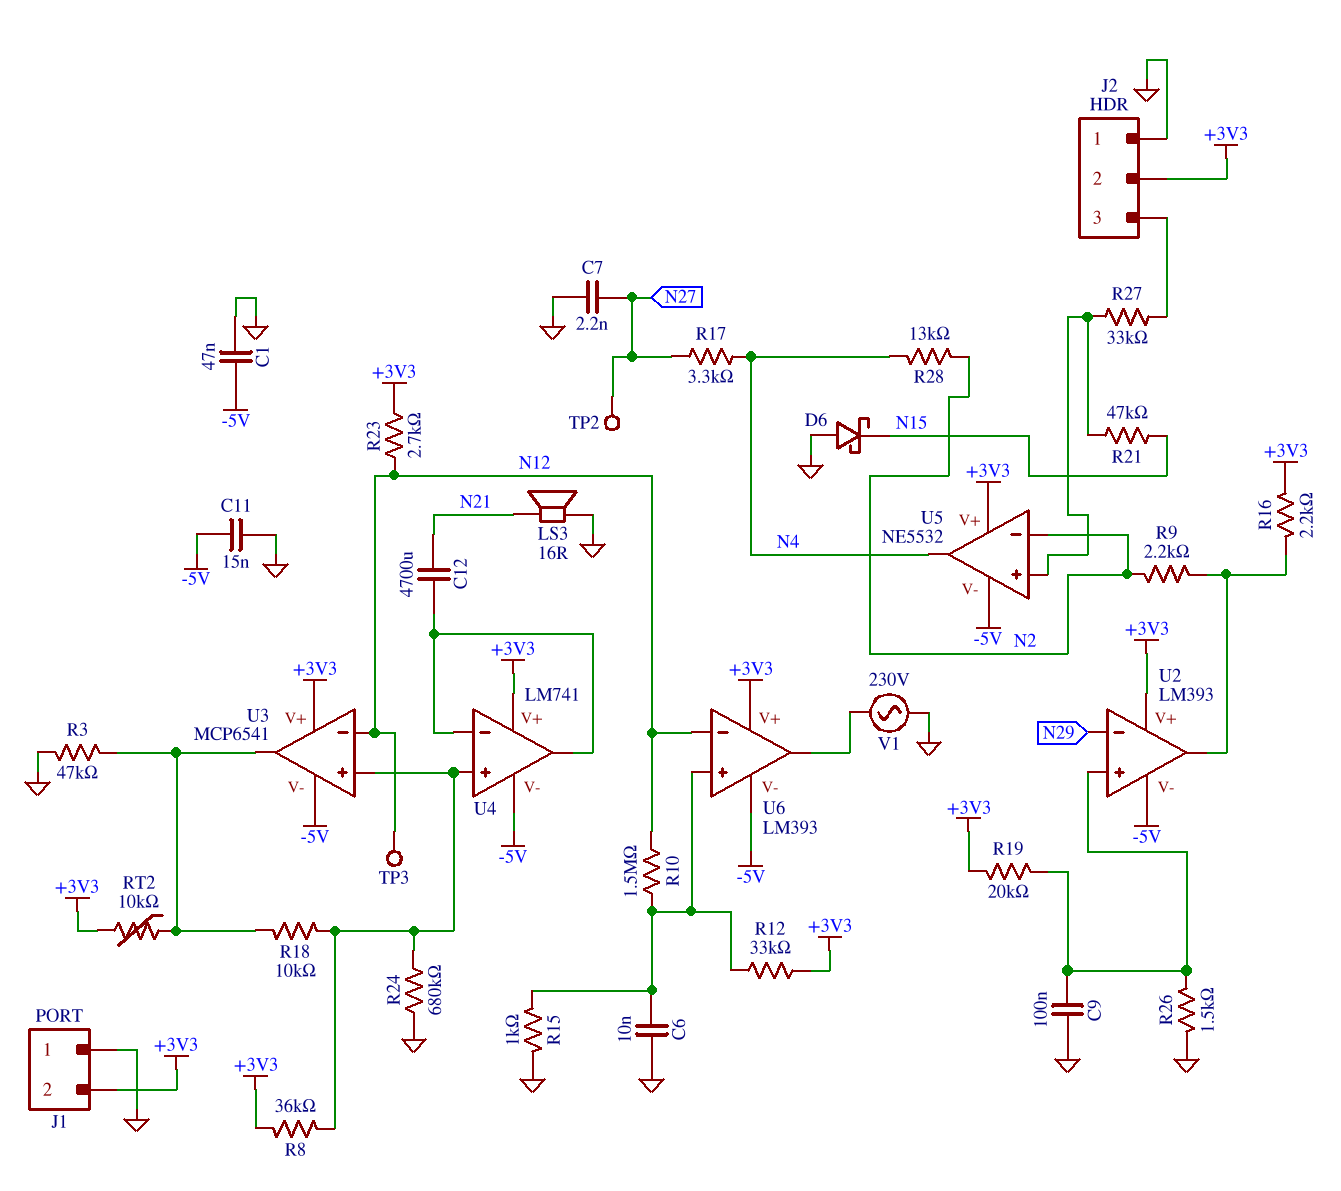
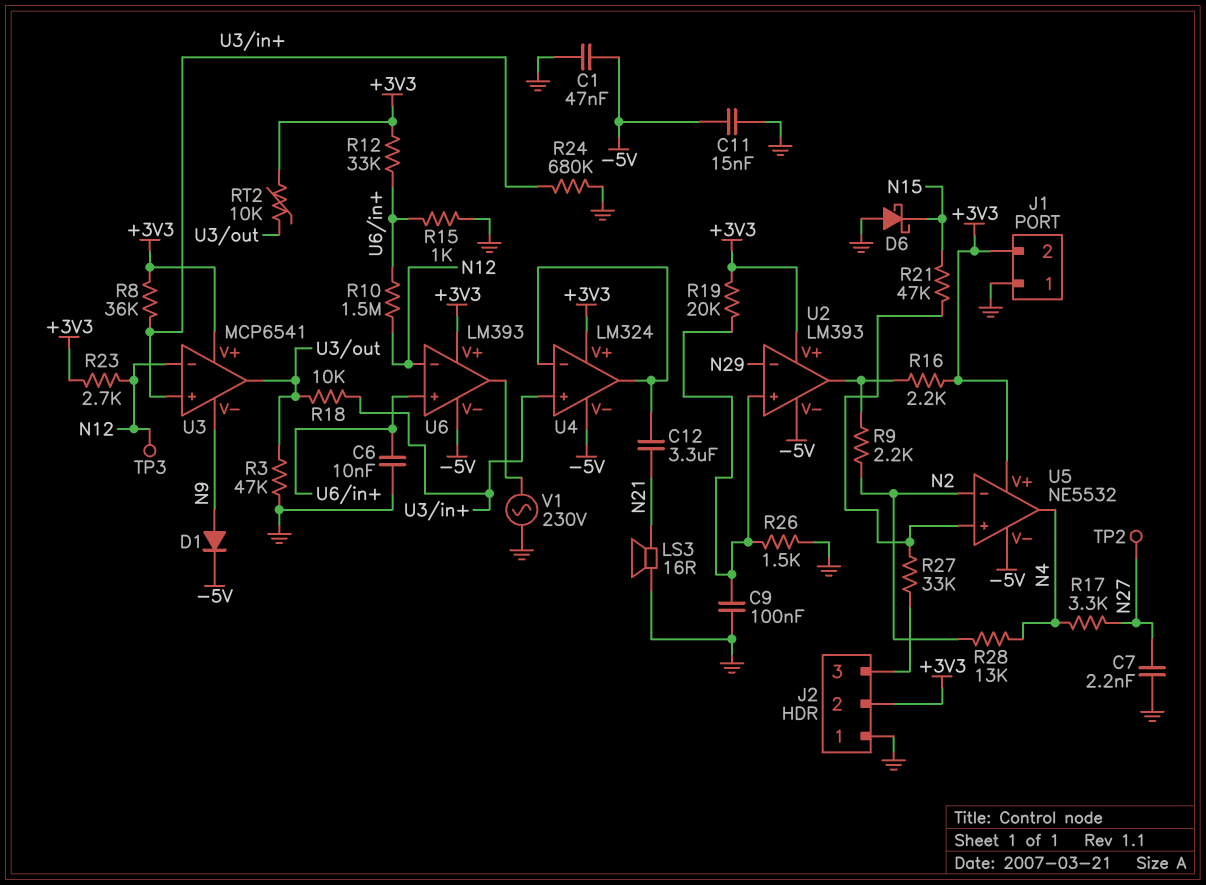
C12: 4700uF (N21, U4/in-) -> 3.3uF (N21, U4/in-)
D1: none -> diode (A N9, K -5V)
U3 pin V-: -5V -> N9
U4: LM741 -> LM324

